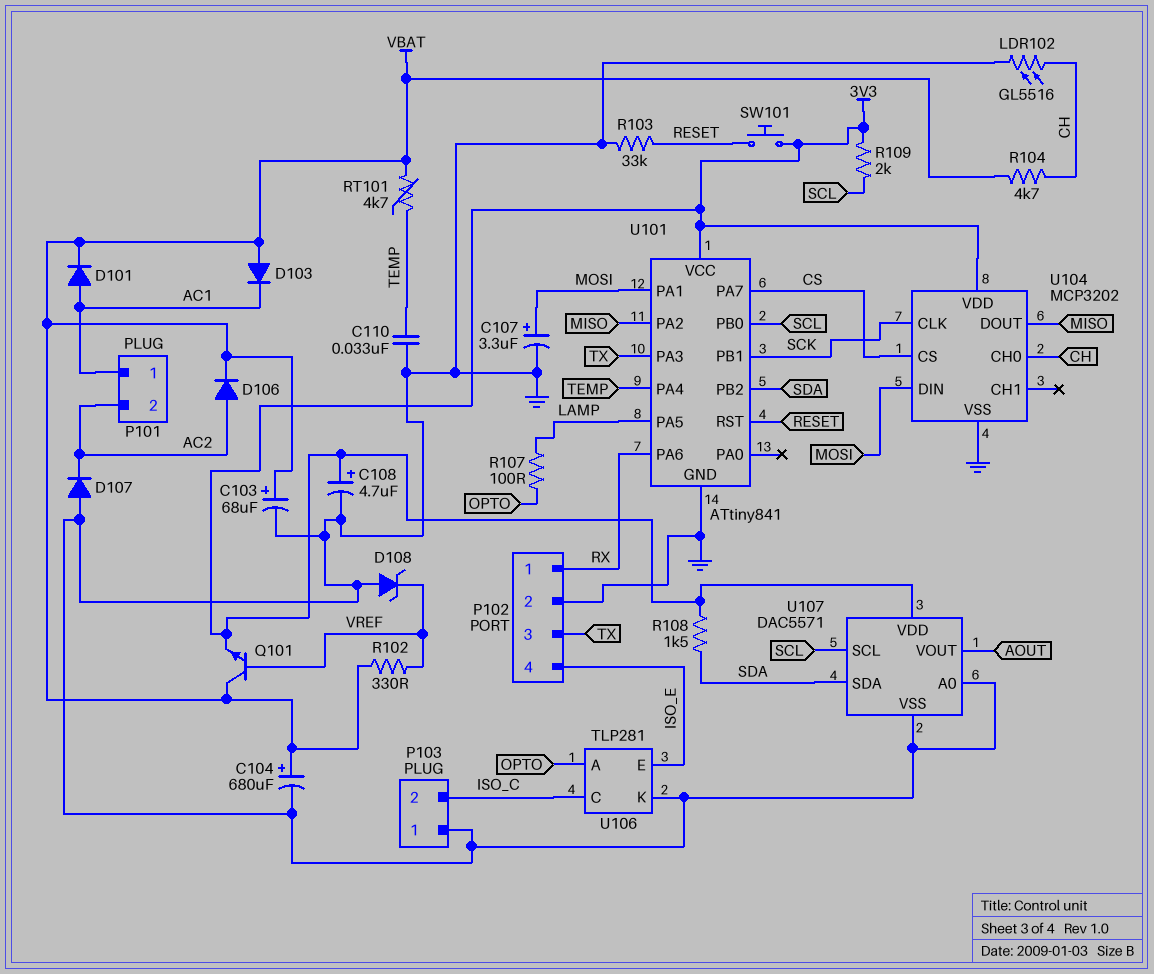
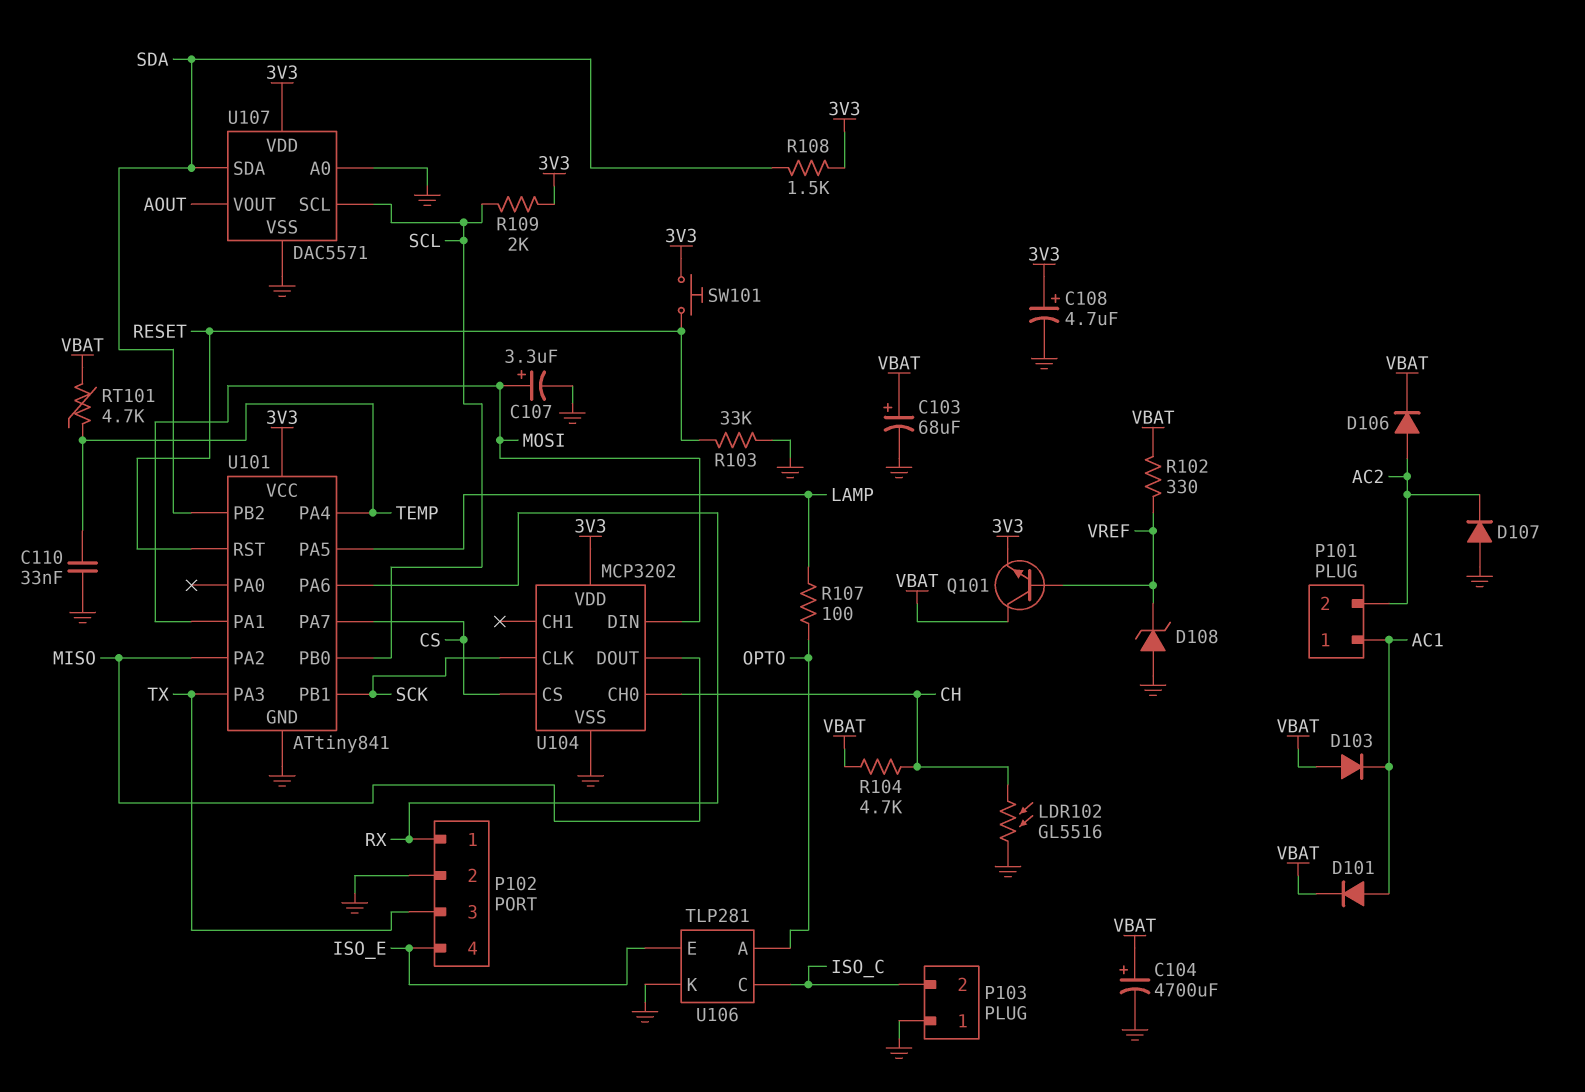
C104: 680uF (plus VBAT, minus GND) -> 4700uF (plus VBAT, minus GND)

